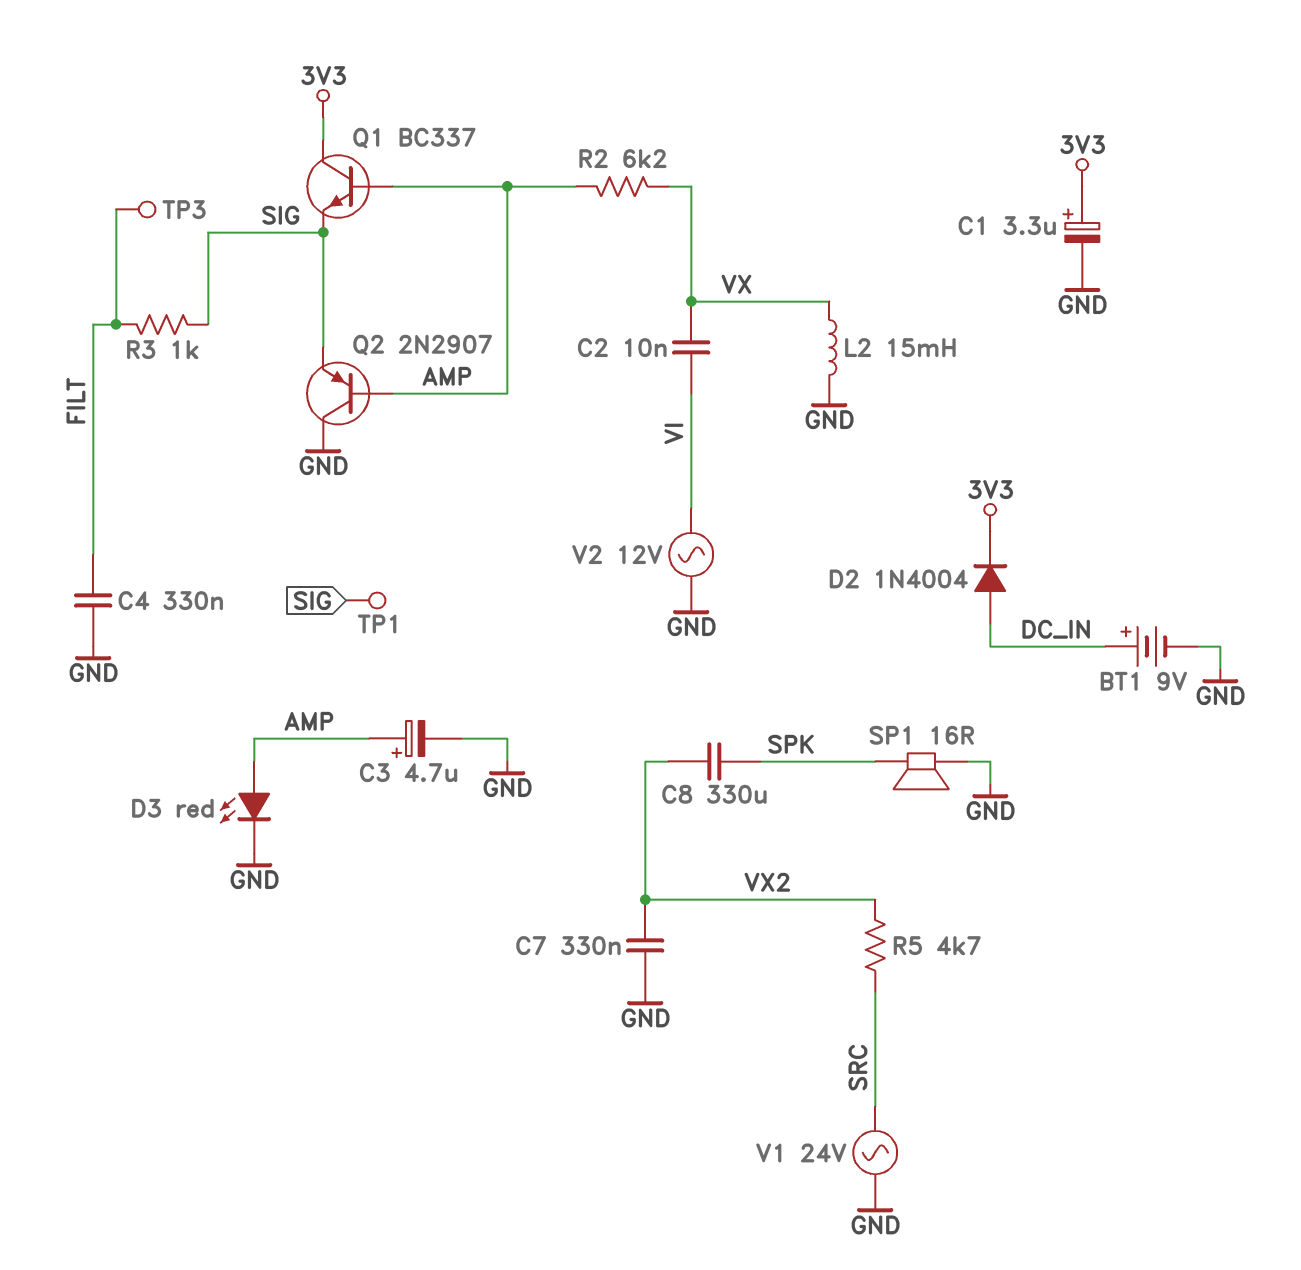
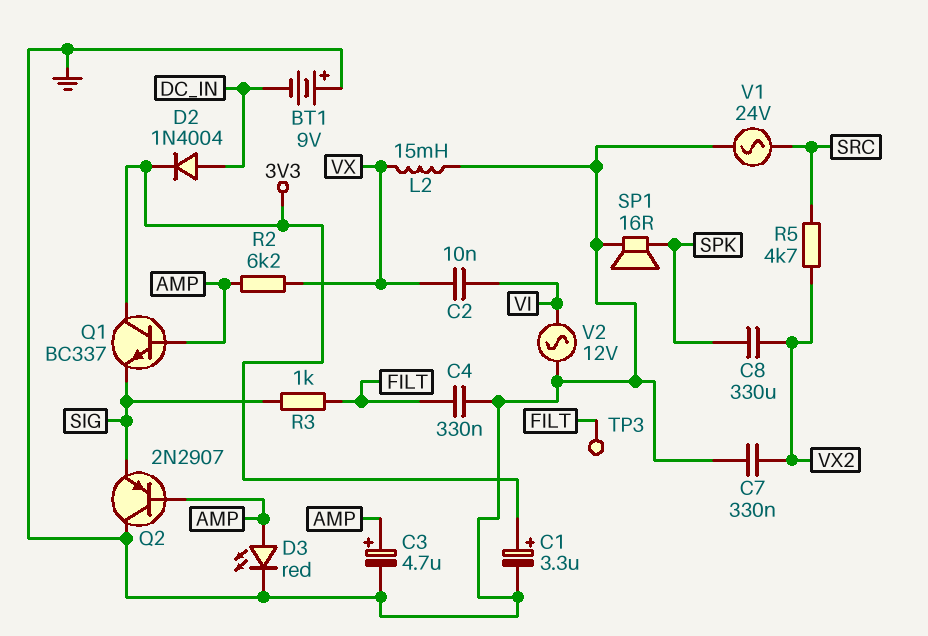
BT1: 9V (plus DC_IN, minus GND) -> 9V (plus GND, minus DC_IN)
TP1: test point (SIG) -> none

